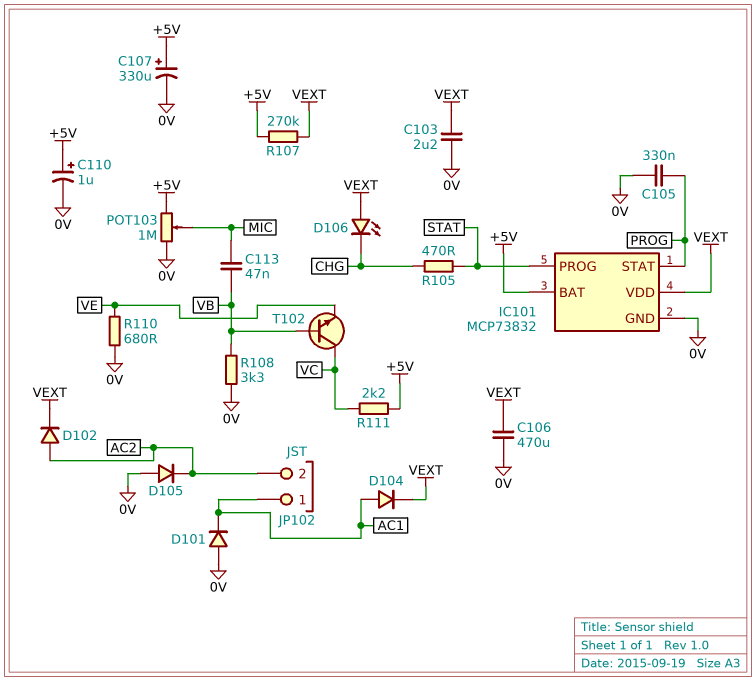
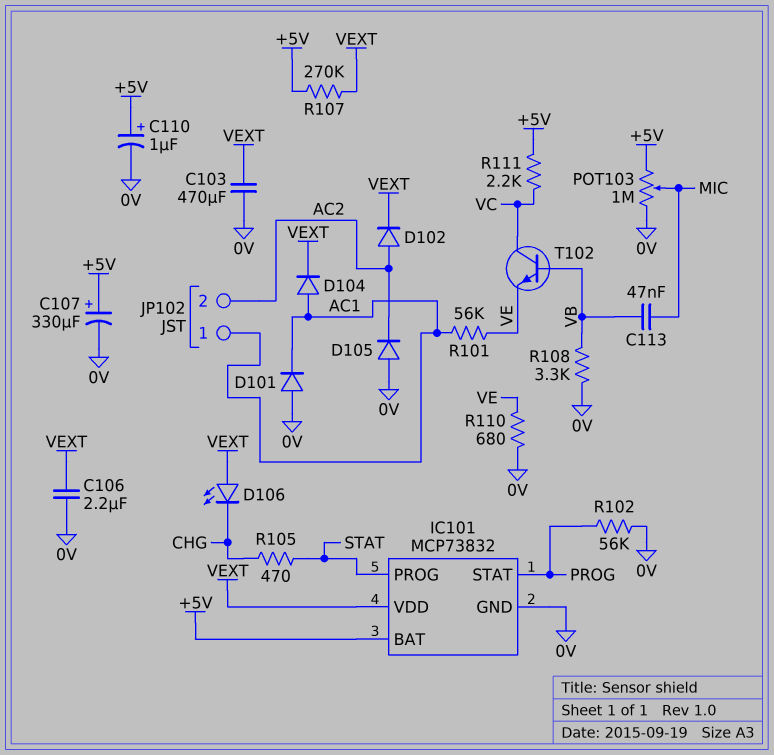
C103: 2.2uF (0V, VEXT) -> 470uF (0V, VEXT)
C105: 330nF (0V, PROG) -> none
C106: 470uF (0V, VEXT) -> 2.2uF (0V, VEXT)
R101: none -> 56k (AC1, VE)
R102: none -> 56k (0V, PROG)

